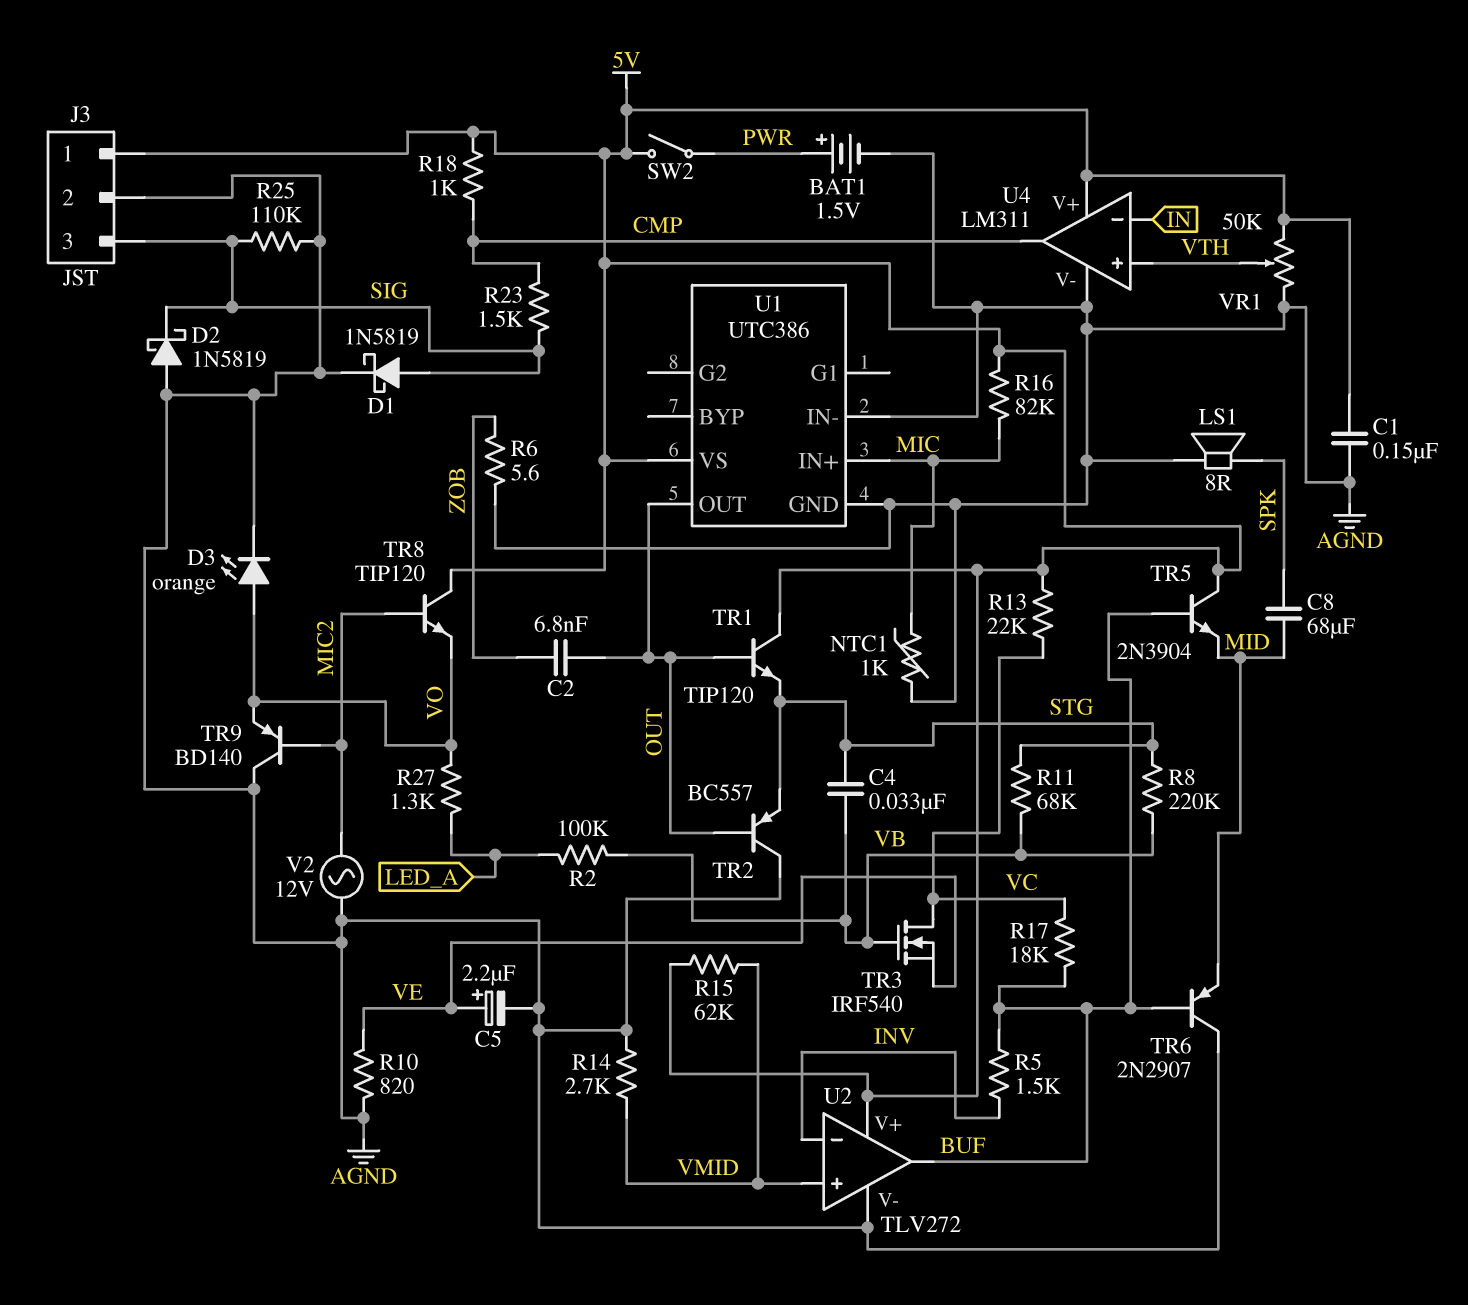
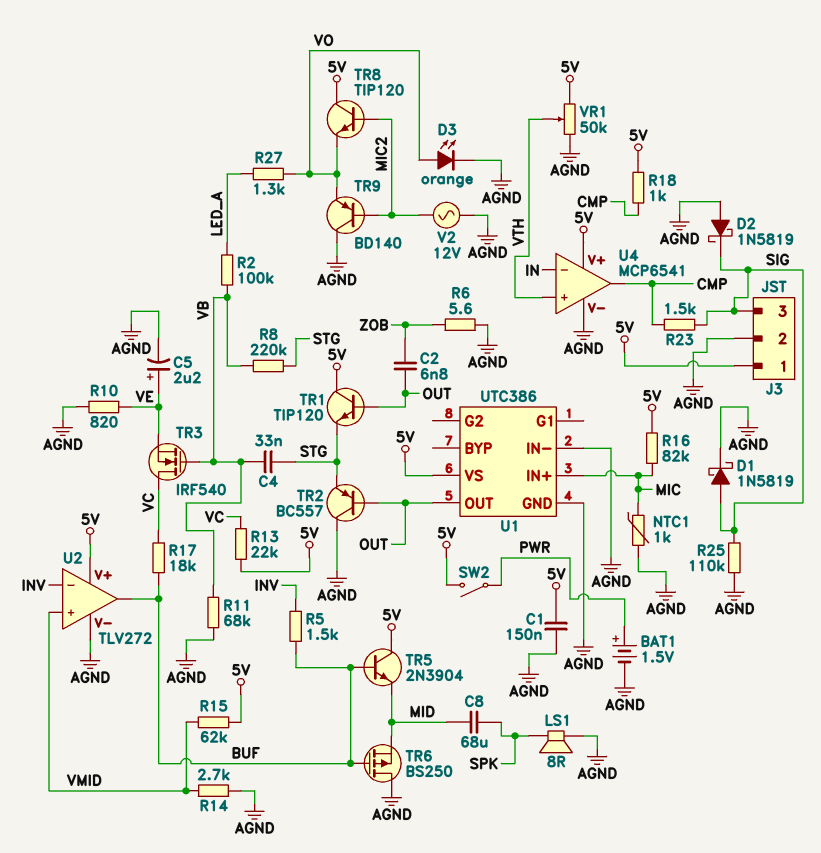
R11: 68k (STG, VB) -> 68k (AGND, VB)
TR6: PNP 2N2907 (B BUF, C AGND, E MID) -> PMOS BS250 (G BUF, D AGND, S MID)
U4: LM311 -> MCP6541

